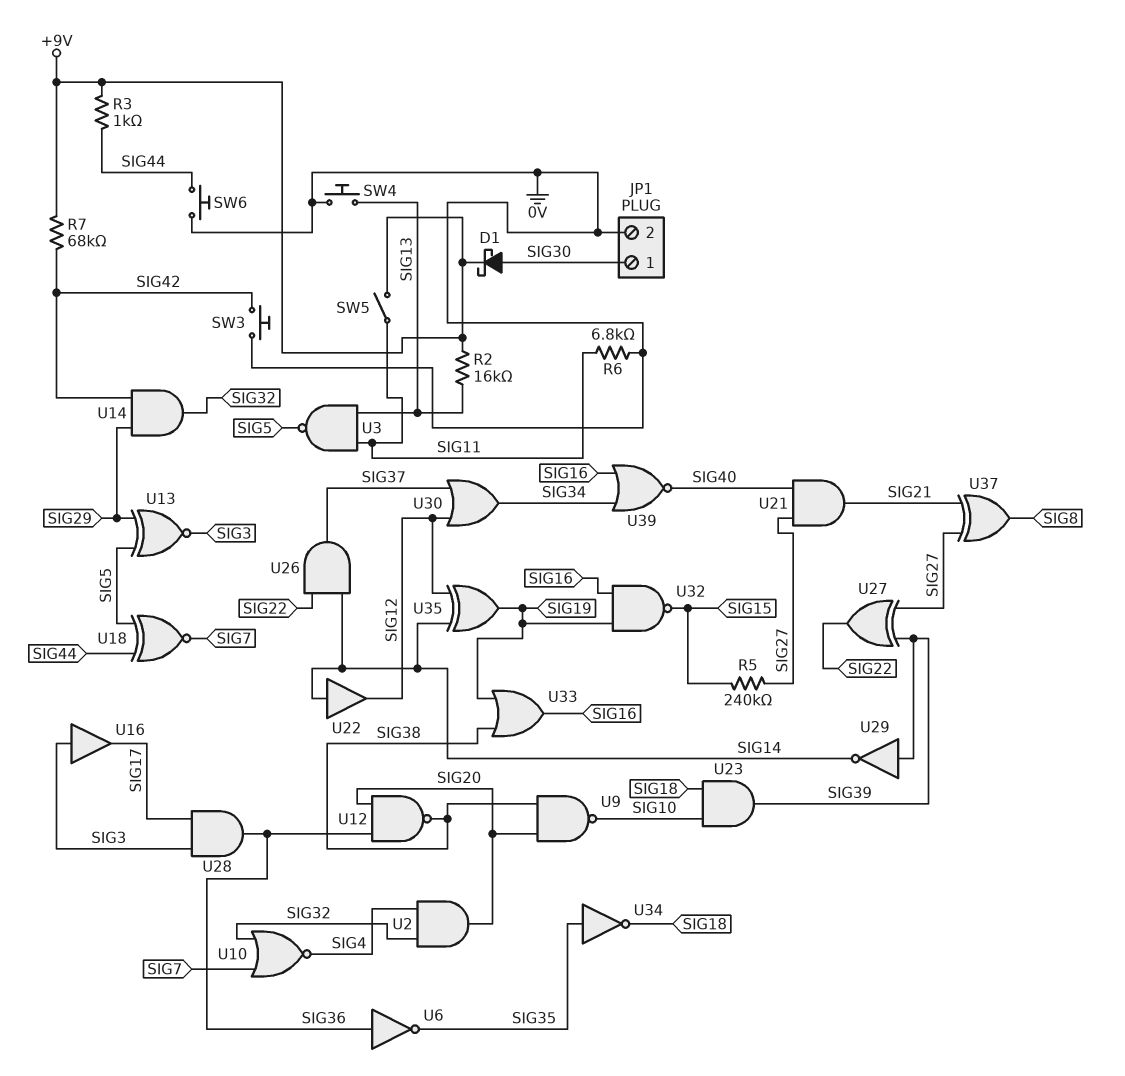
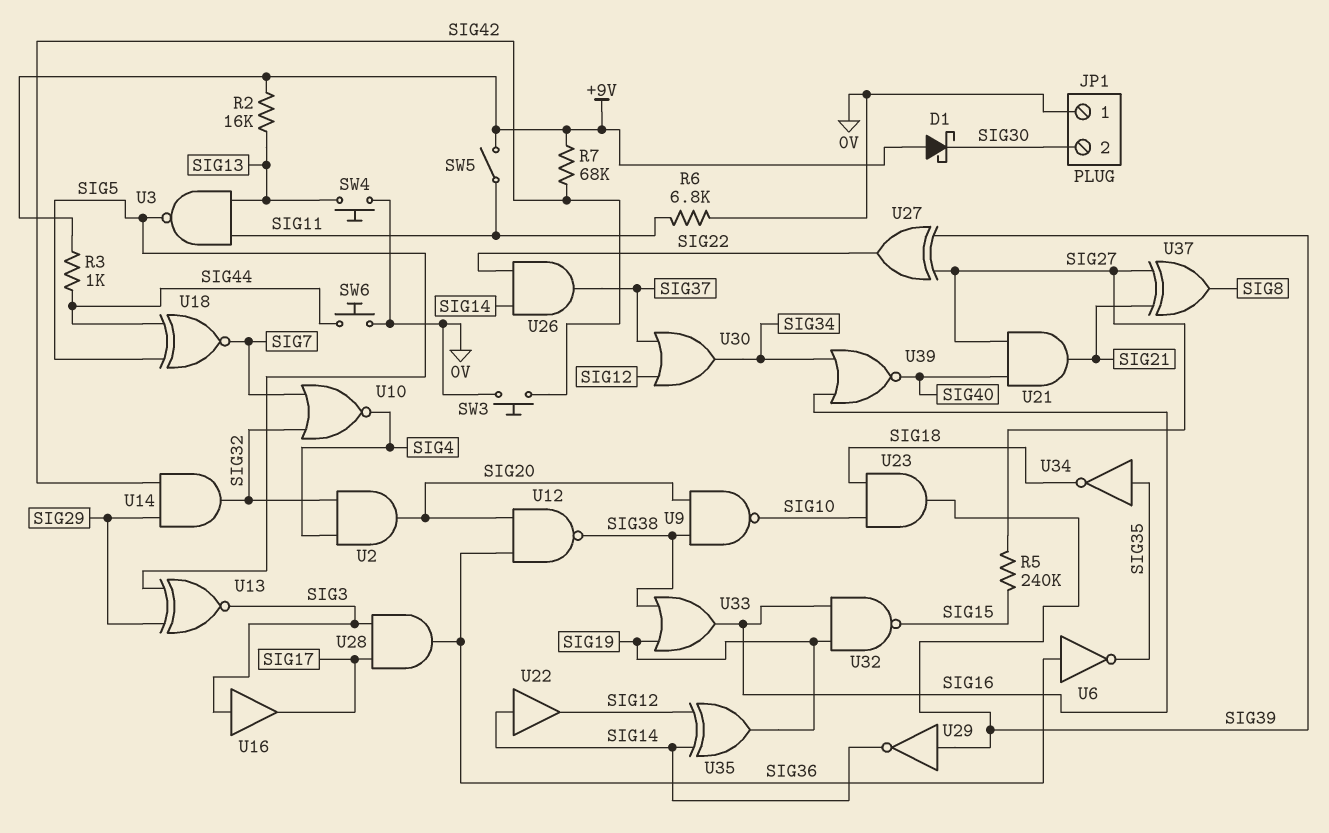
D1: schottky (A SIG30, K +9V) -> schottky (A +9V, K SIG30)
JP1 pin 1: SIG30 -> 0V
JP1 pin 2: 0V -> SIG30

